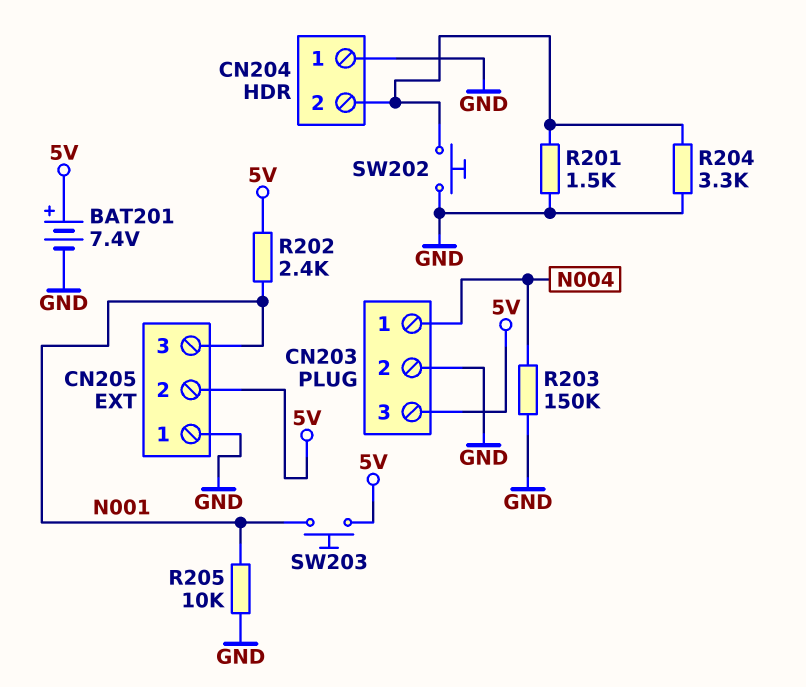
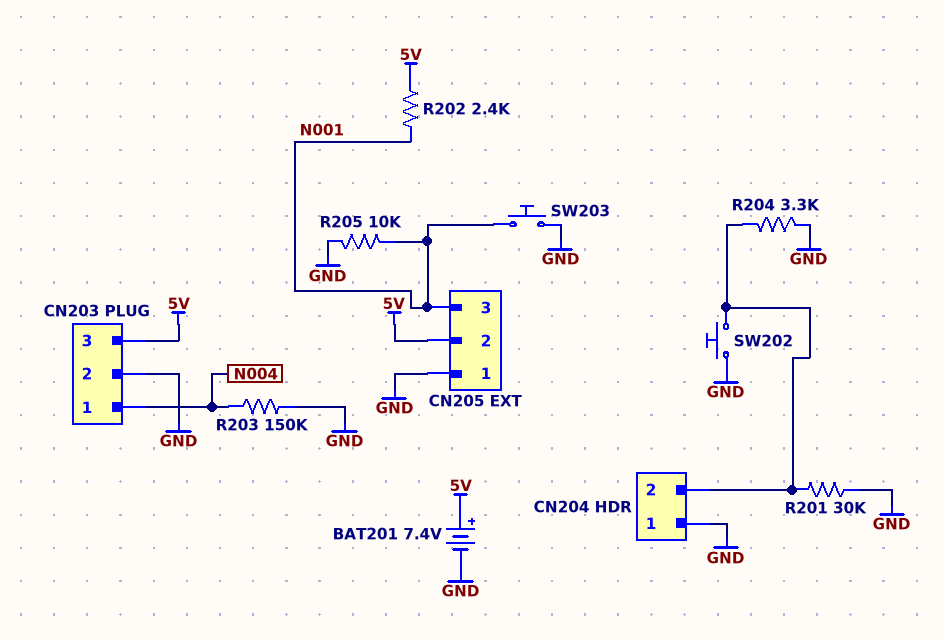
R201: 1.5k (CN204/2, GND) -> 30k (CN204/2, GND)
SW203: button (5V, N001) -> button (GND, N001)

